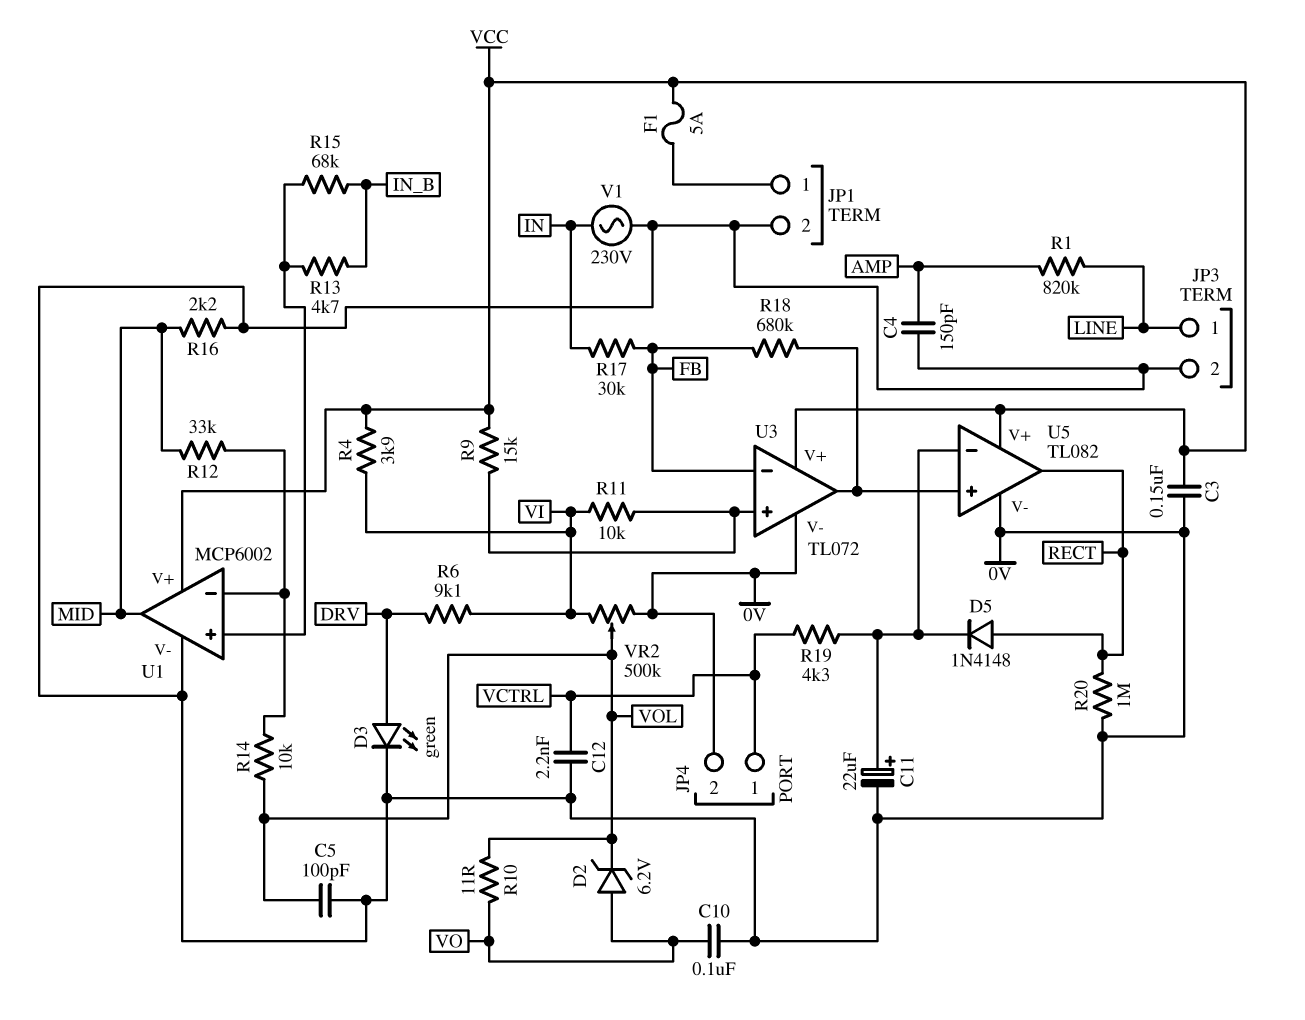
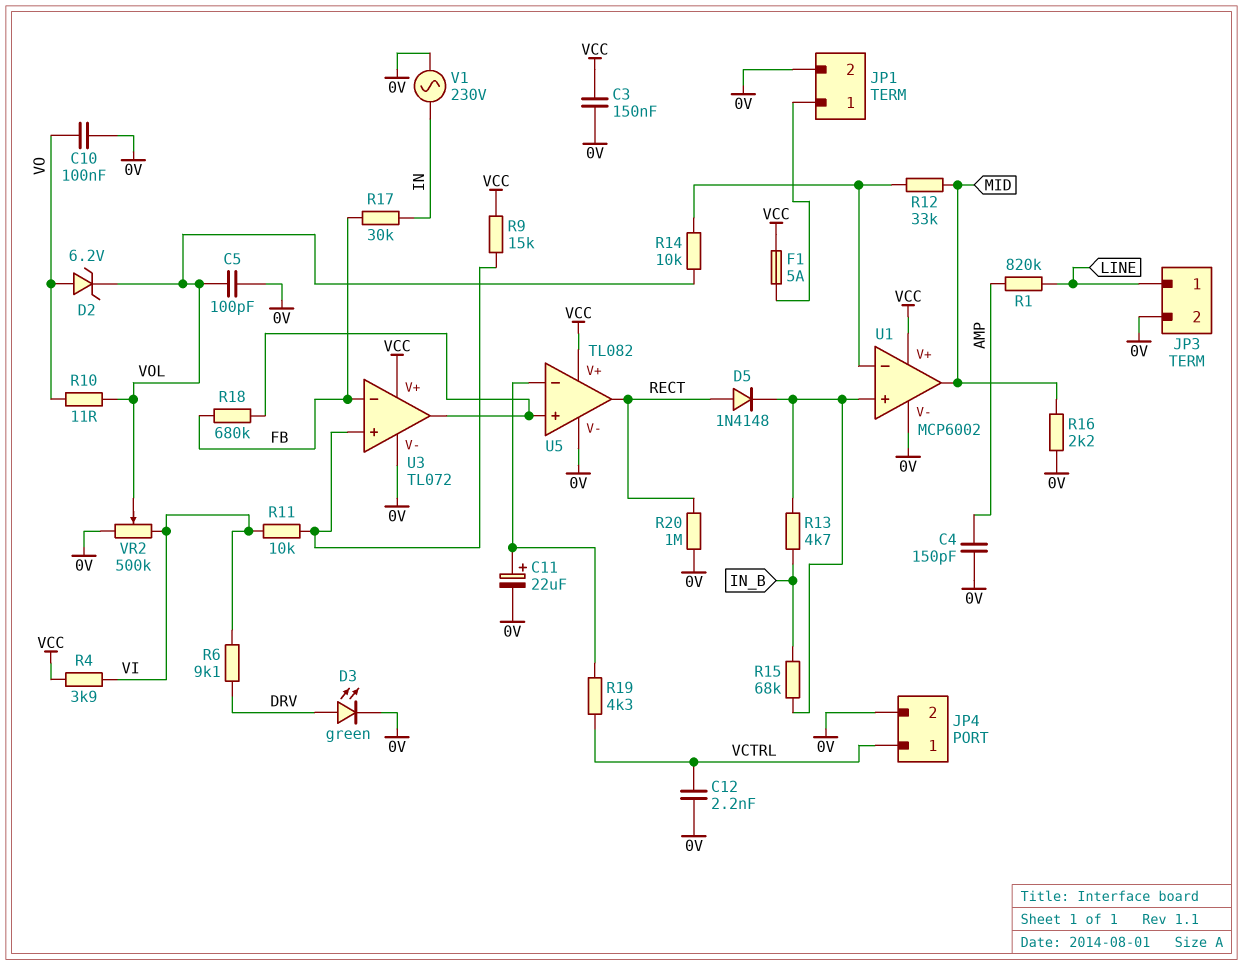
D5: diode 1N4148 (A RECT, K U5/in-) -> diode 1N4148 (A RECT, K U1/in+)

